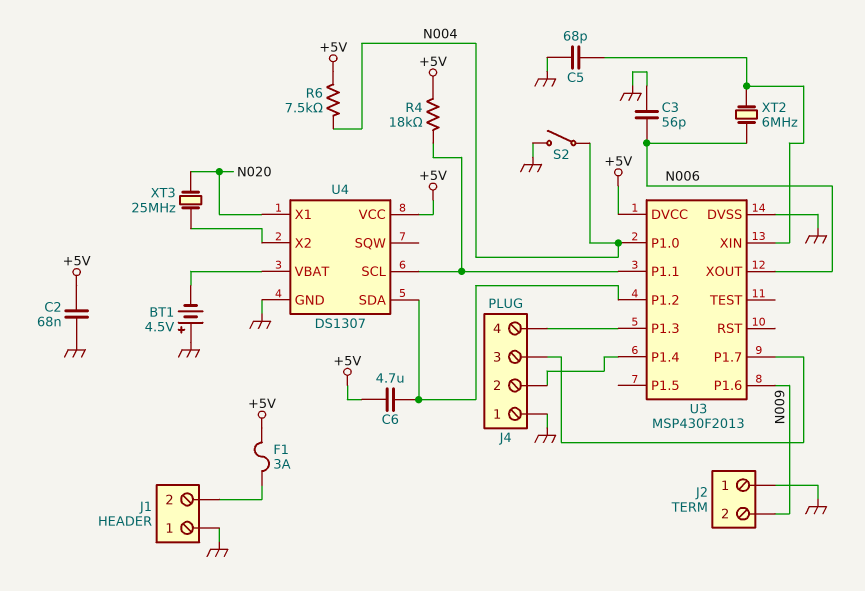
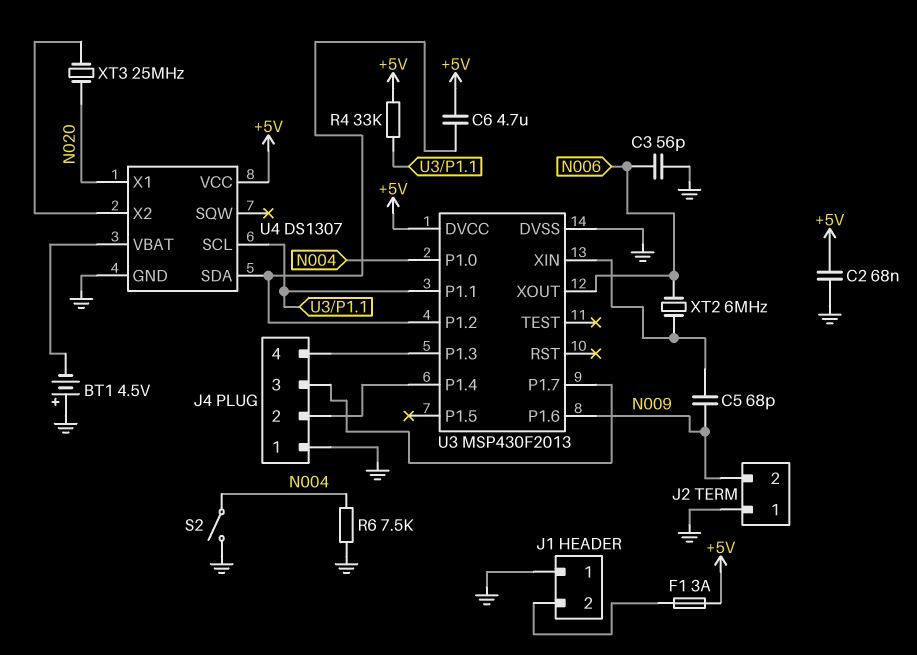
C5: 68pF (GND, U3/XIN) -> 68pF (N009, U3/XIN)
R4: 18k (+5V, U3/P1.1) -> 33k (+5V, U3/P1.1)
R6: 7.5k (+5V, N004) -> 7.5k (GND, N004)

